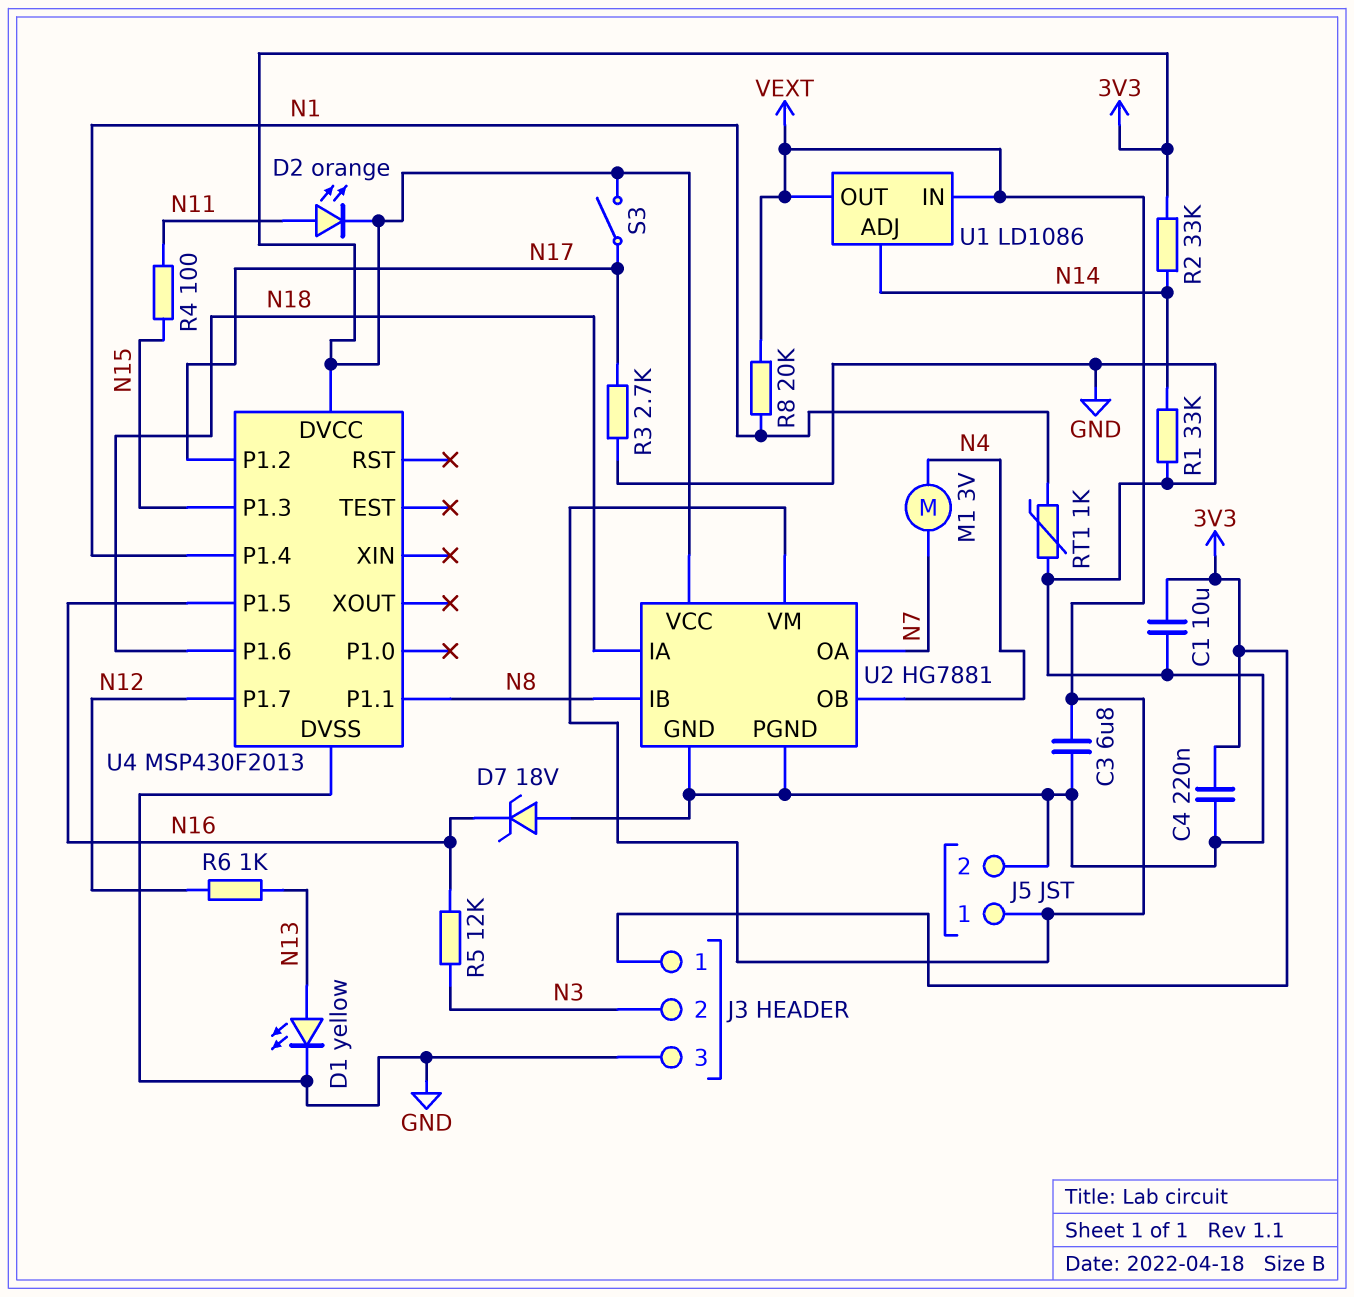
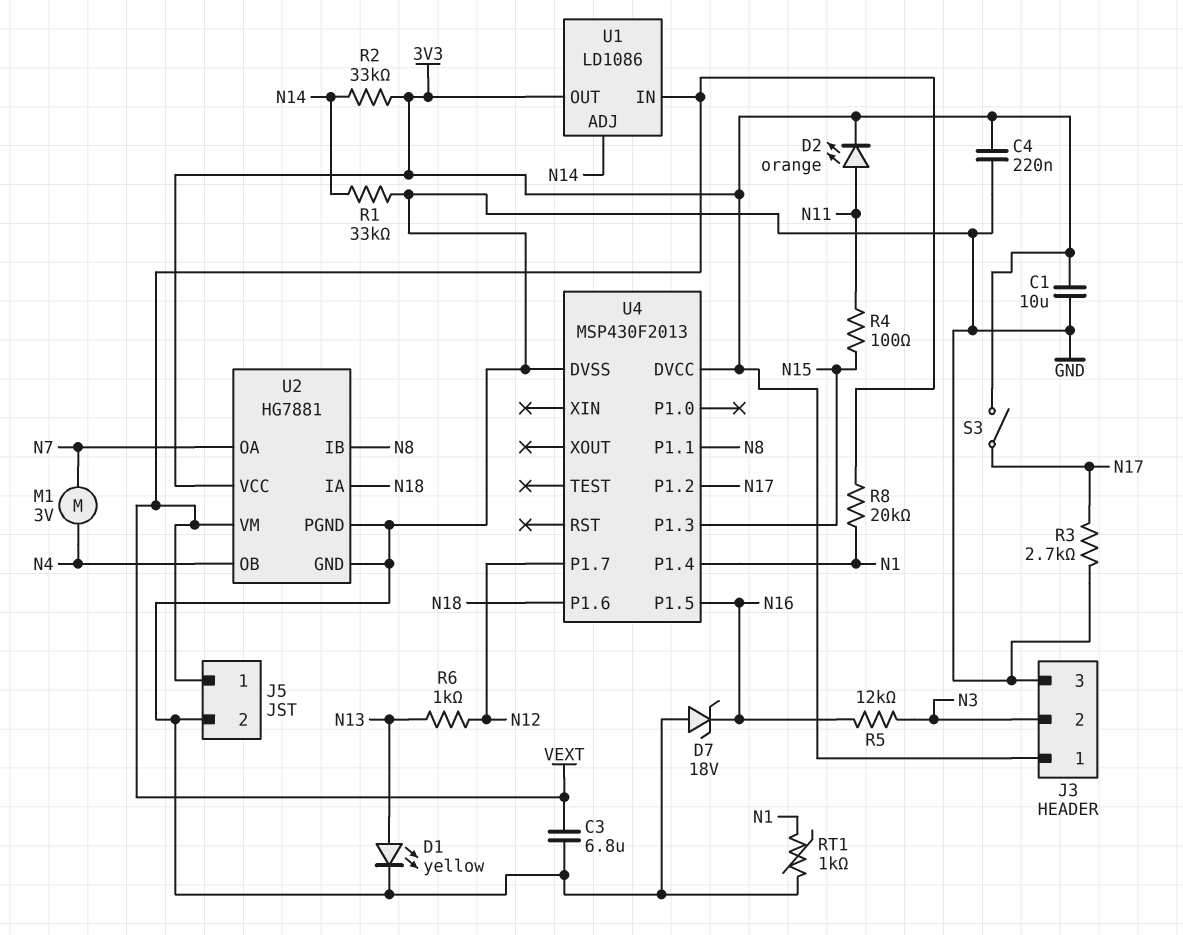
U1 pin OUT: VEXT -> 3V3

